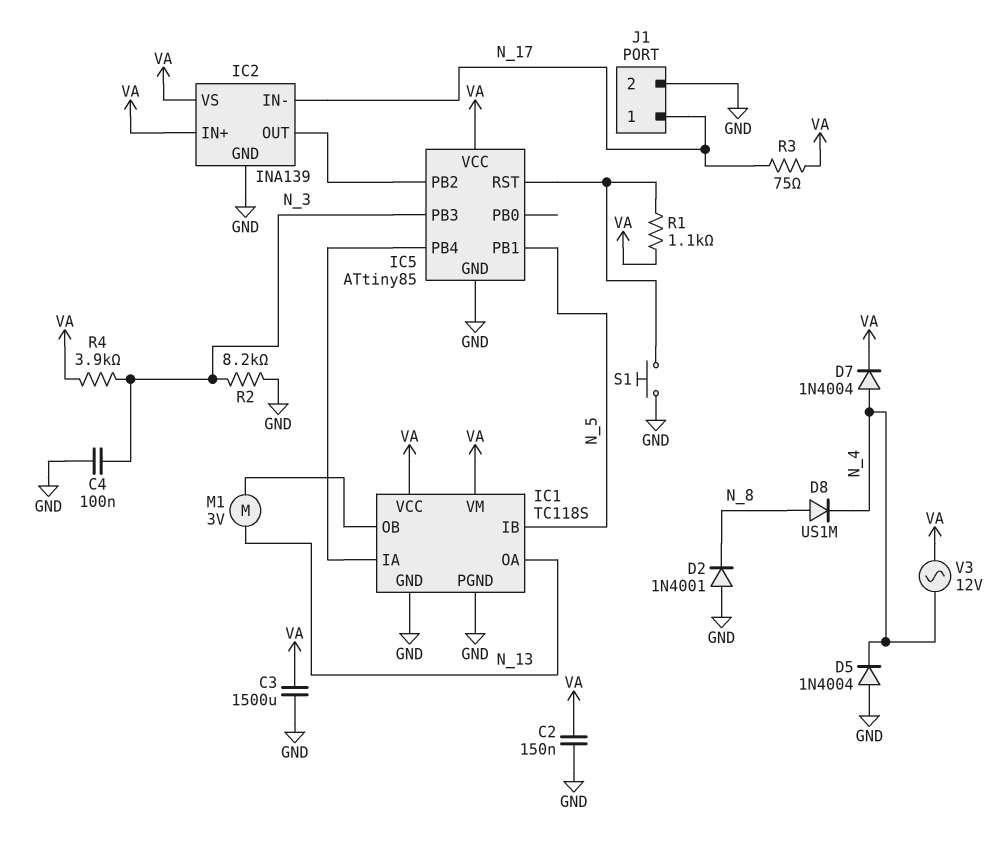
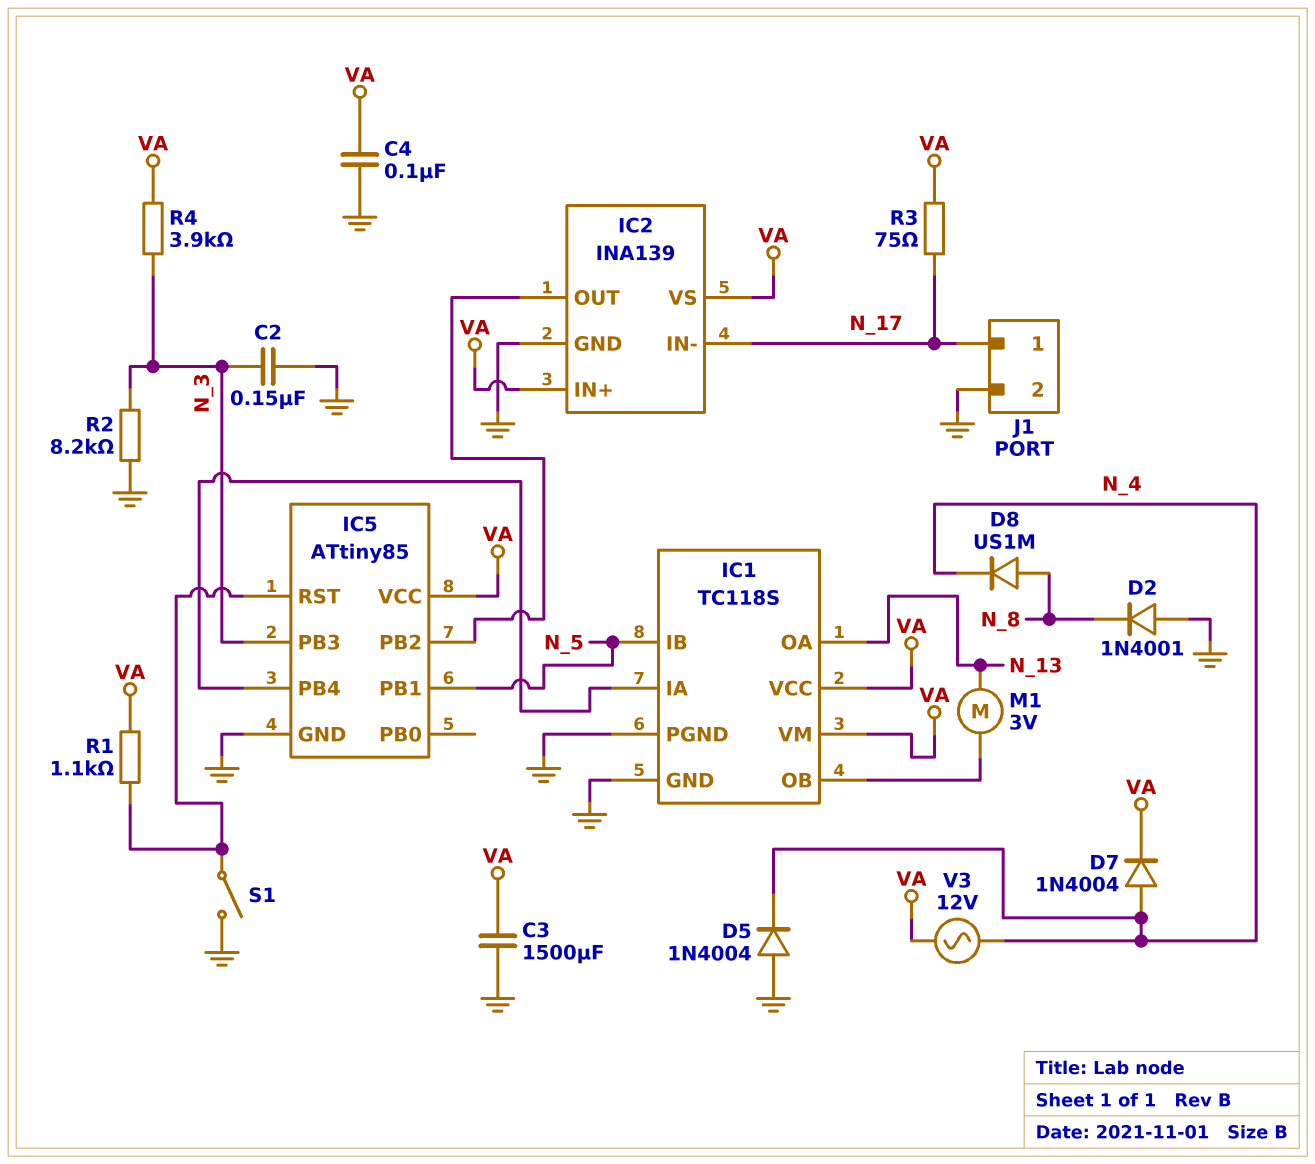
C2: 150nF (GND, VA) -> 150nF (GND, N_3)
C4: 100nF (GND, N_3) -> 100nF (GND, VA)
S1: button (GND, IC5/RST) -> switch (GND, IC5/RST)

